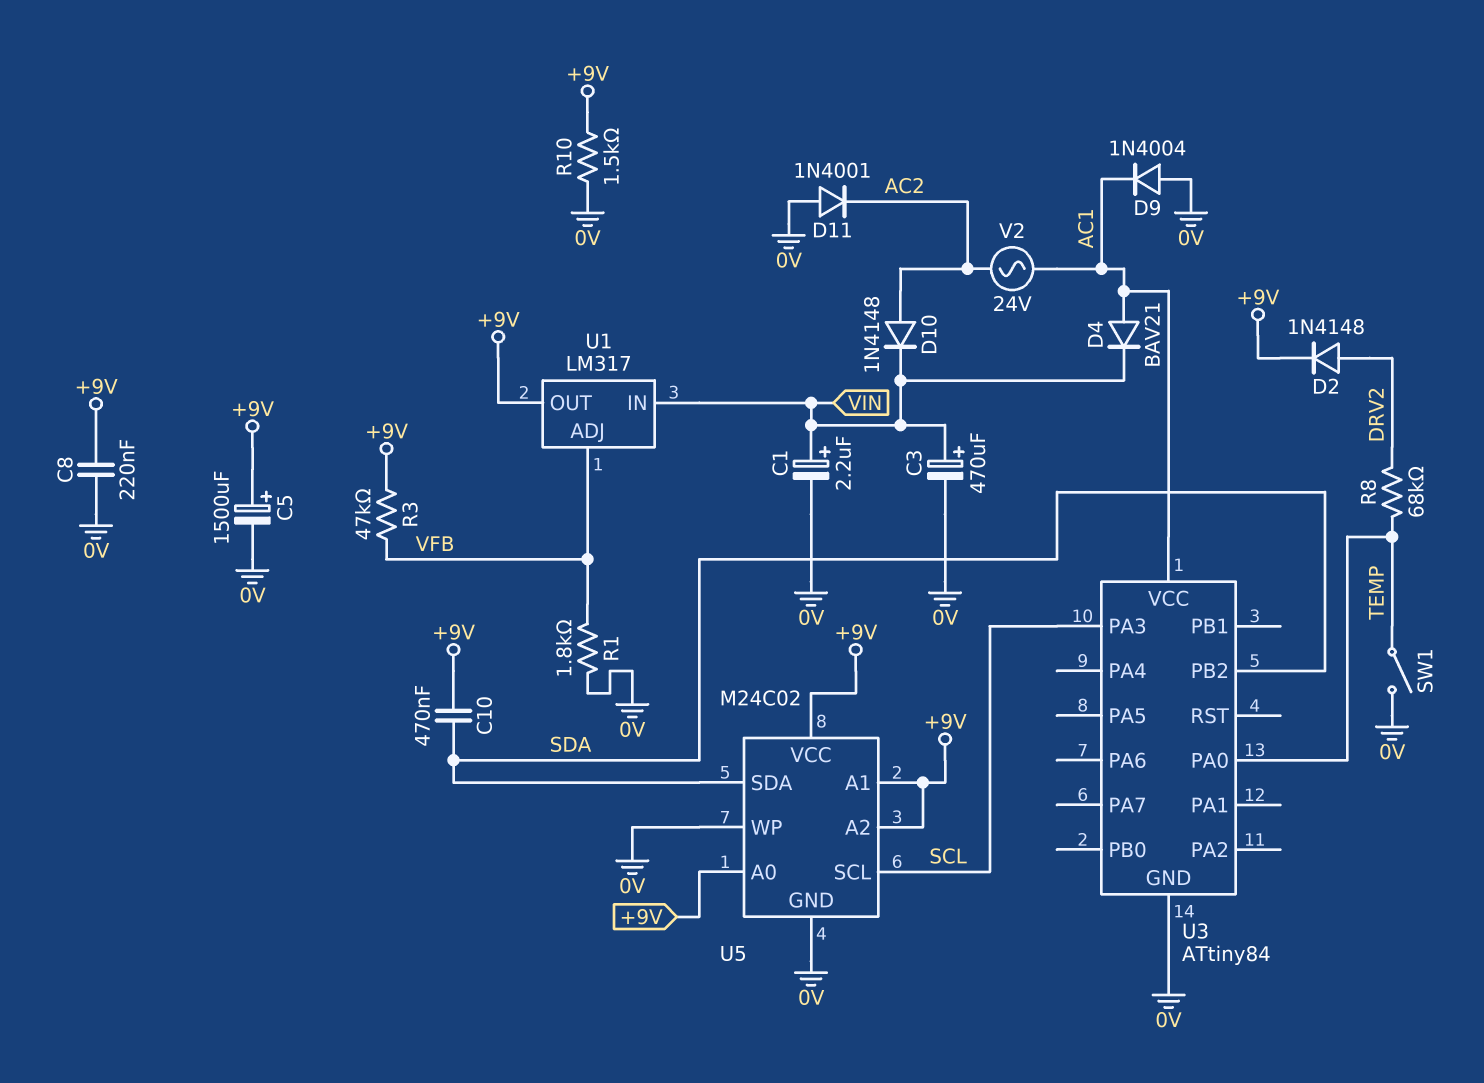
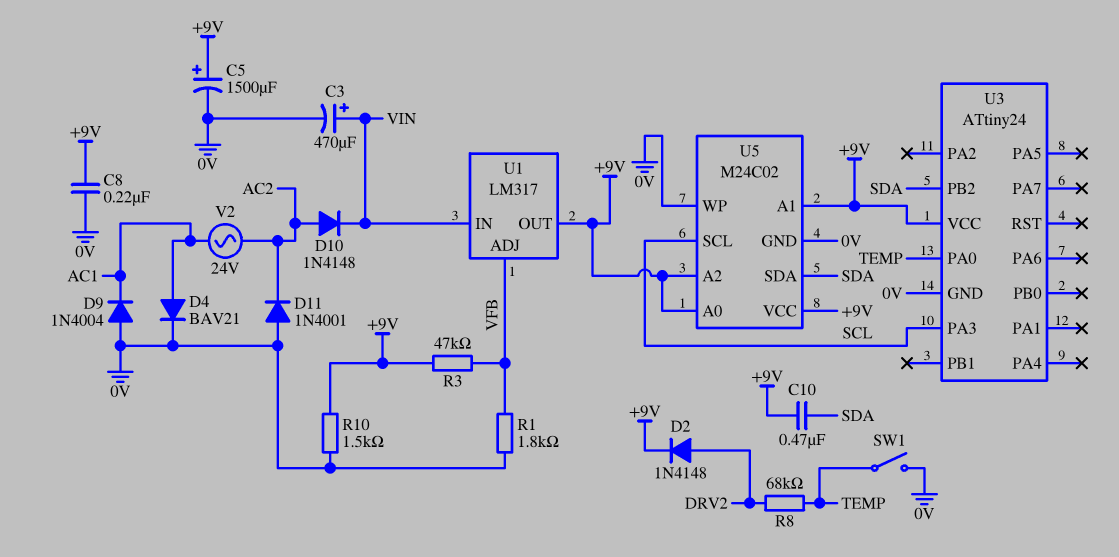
C1: 2.2uF (plus VIN, minus 0V) -> none
D4: diode BAV21 (A AC1, K VIN) -> diode BAV21 (A AC1, K 0V)
U3: ATtiny84 -> ATtiny24
U3 pin VCC: AC1 -> +9V

